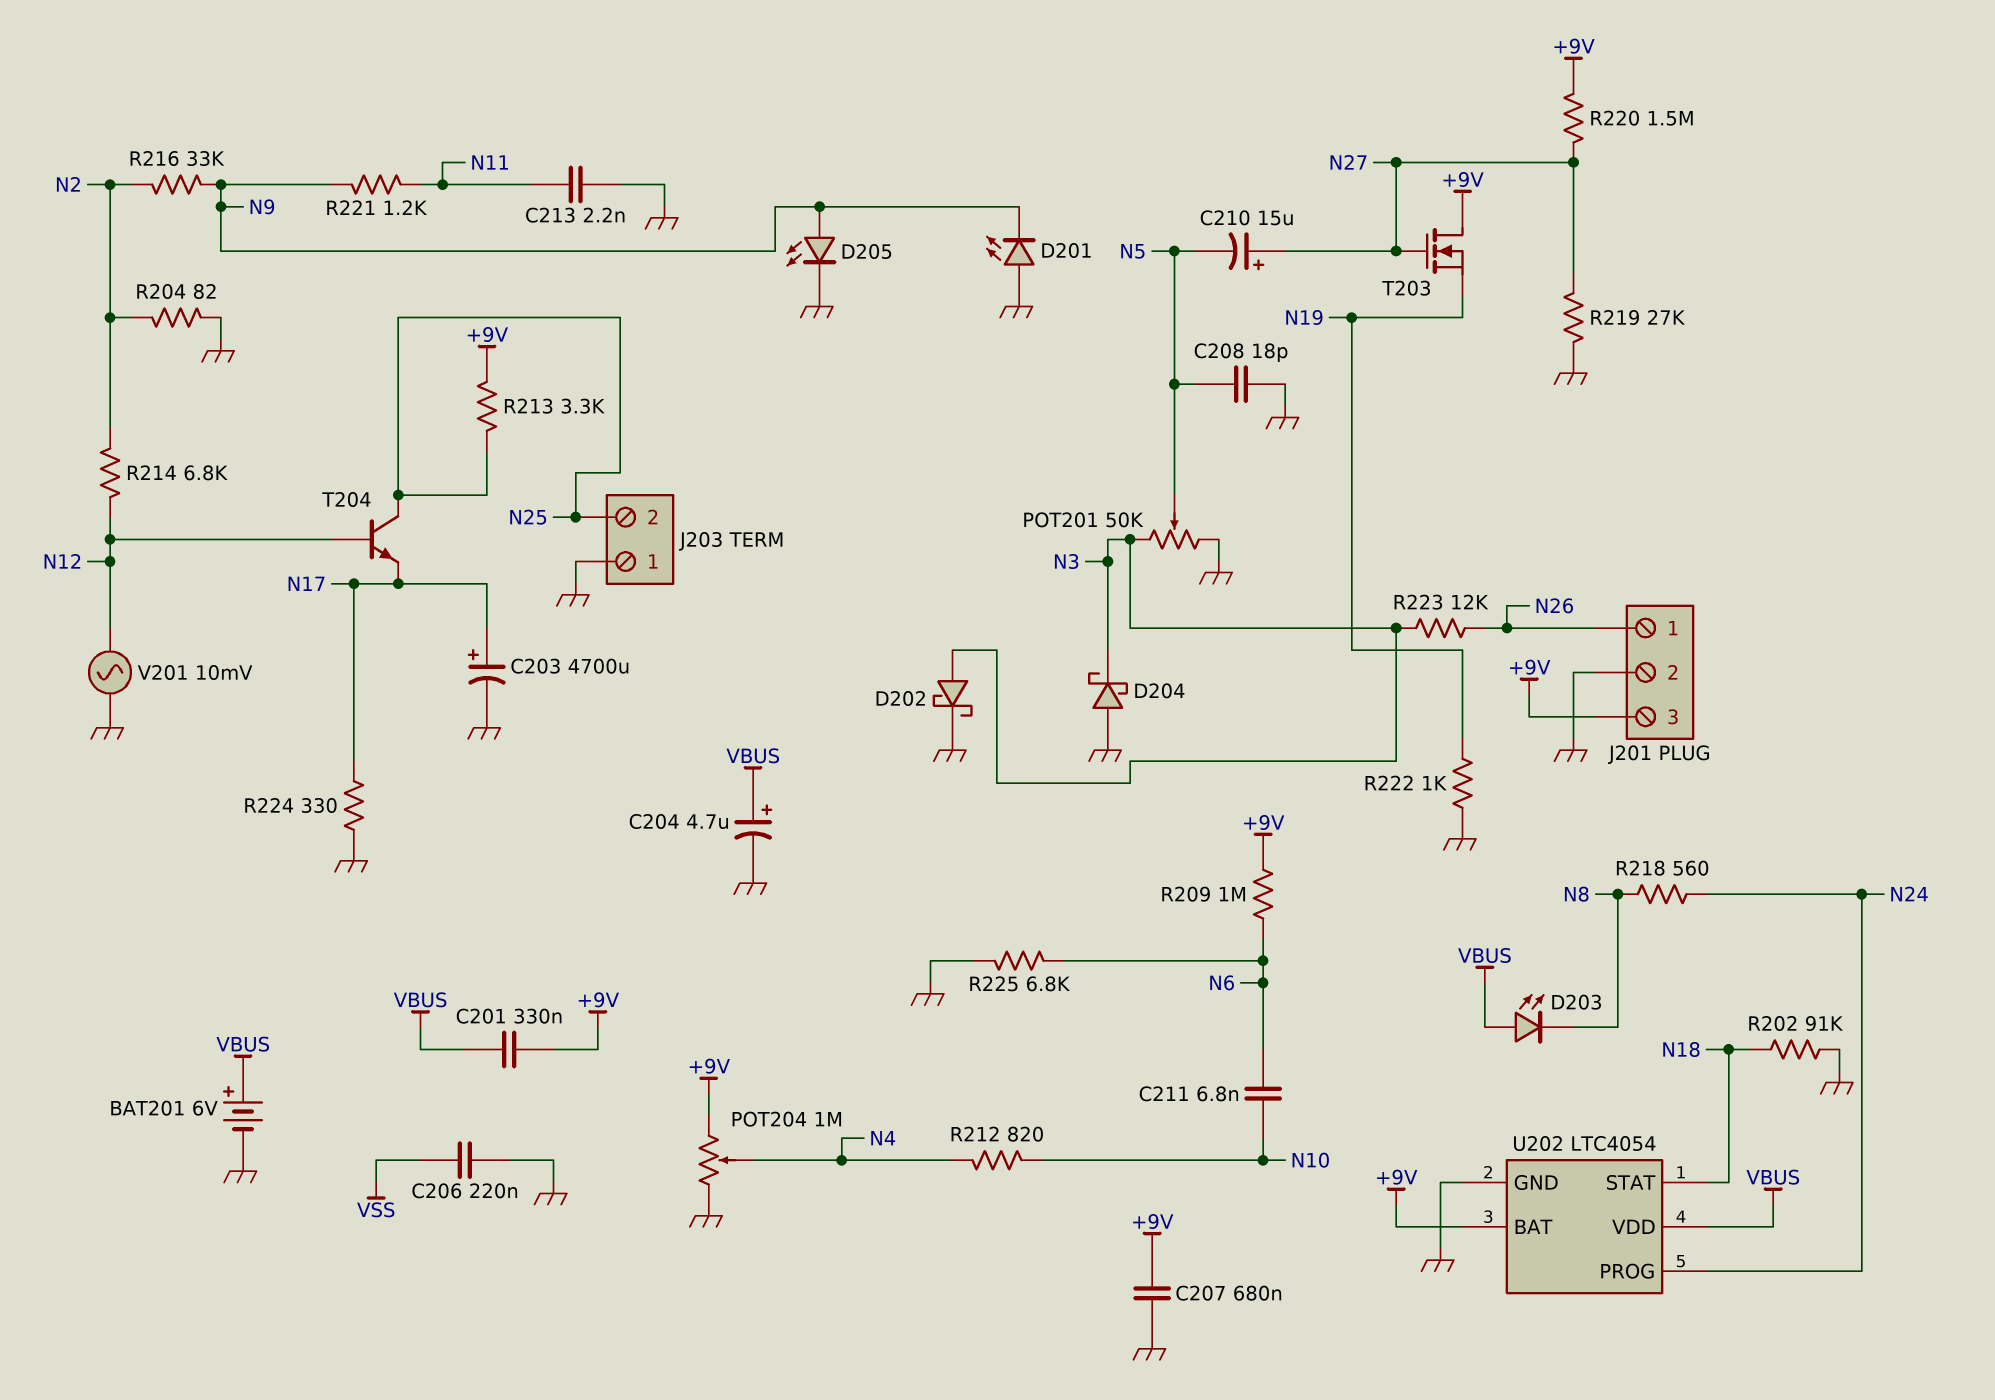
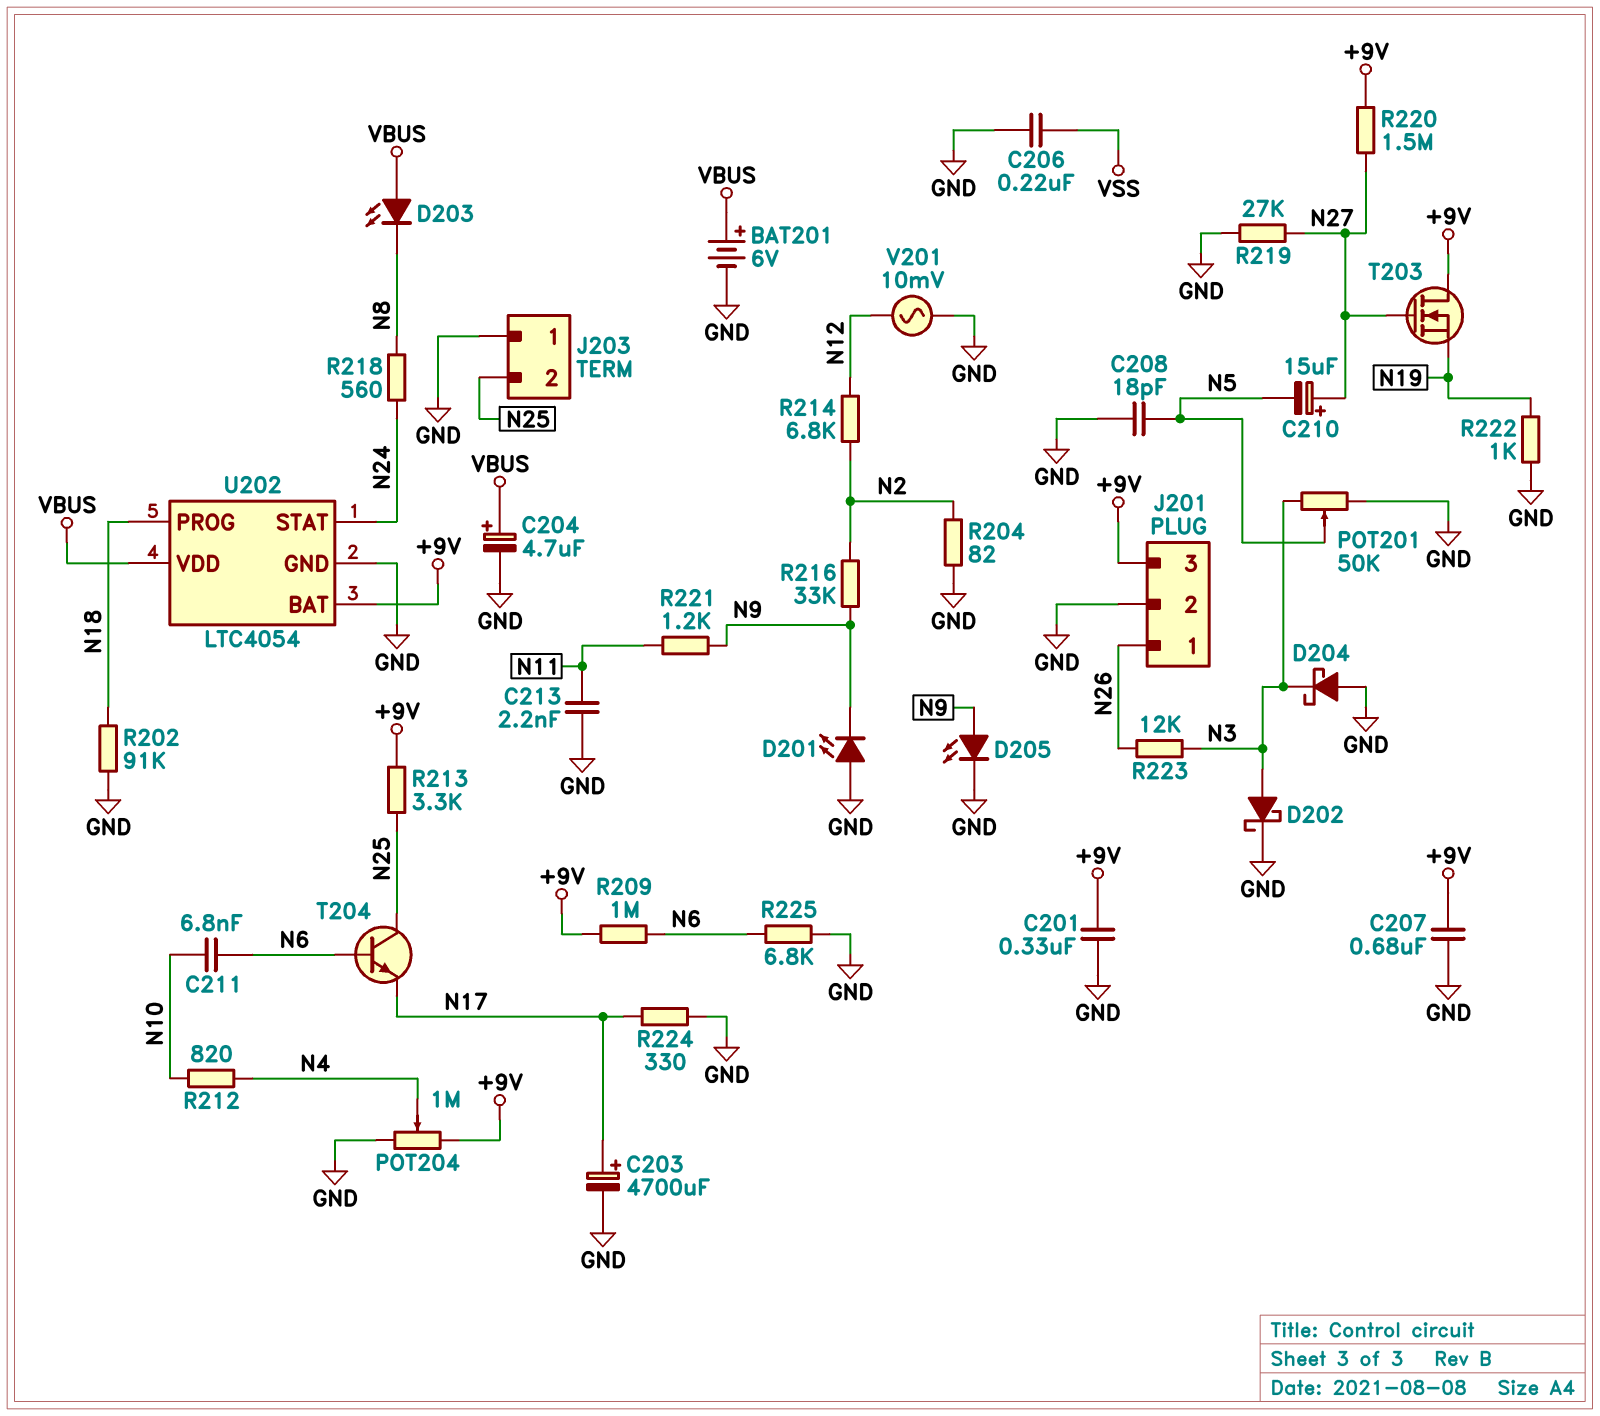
C201: 330nF (+9V, VBUS) -> 330nF (+9V, GND)
T204: NPN (B N12, C N25, E N17) -> NPN (B N6, C N25, E N17)
U202 pin PROG: N24 -> N18
U202 pin STAT: N18 -> N24

